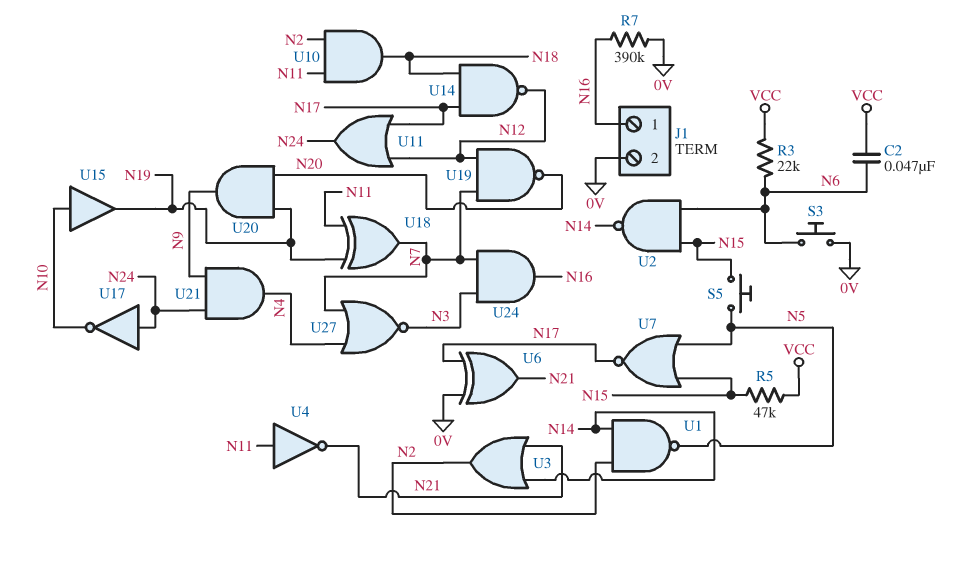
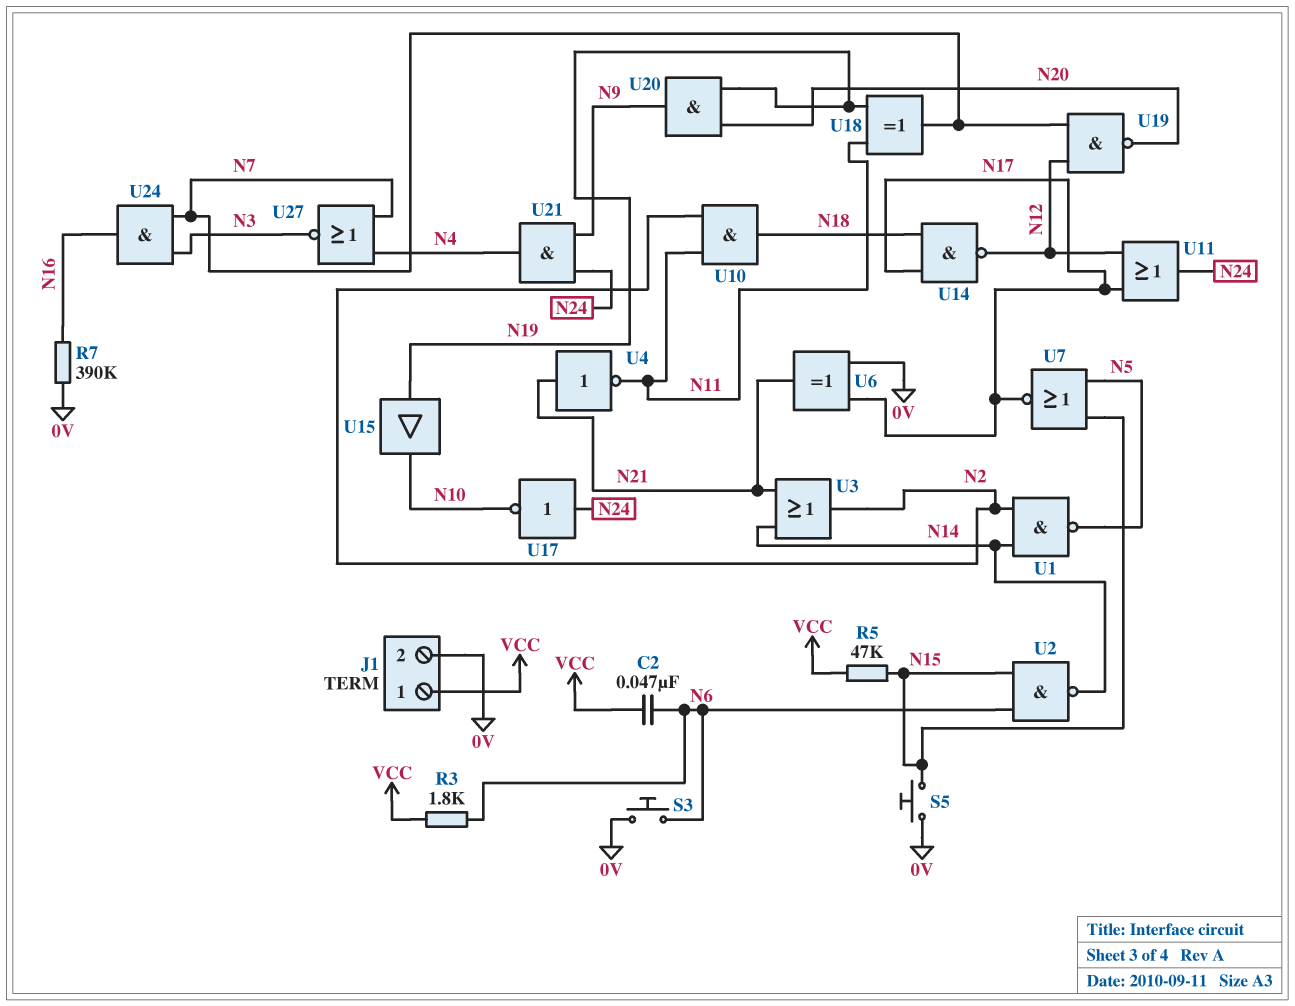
J1 pin 1: N16 -> VCC
R3: 22k (N6, VCC) -> 1.8k (N6, VCC)
S5: button (N5, N15) -> button (0V, N15)
U4: NOT (in N11, out N21) -> NOT (in N21, out N11)
U15: buffer (in N10, out N19) -> buffer (in N19, out N10)

